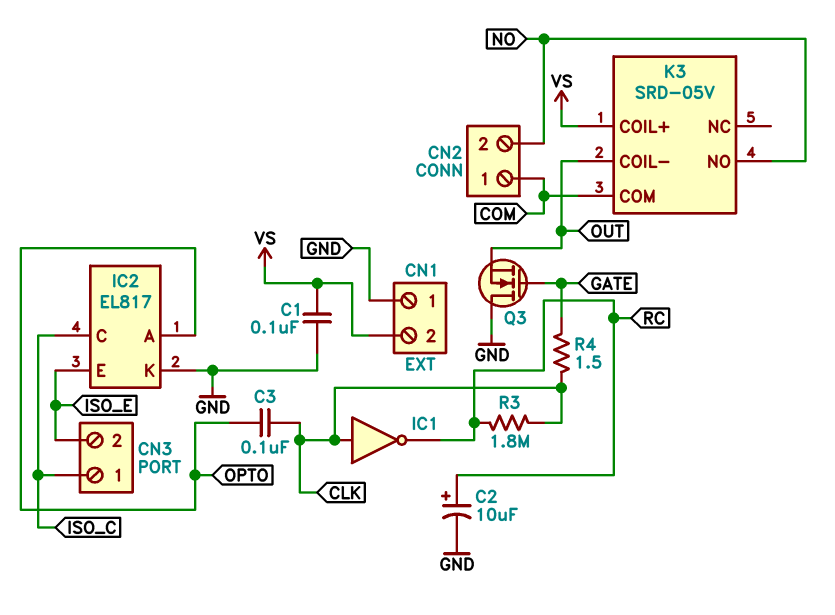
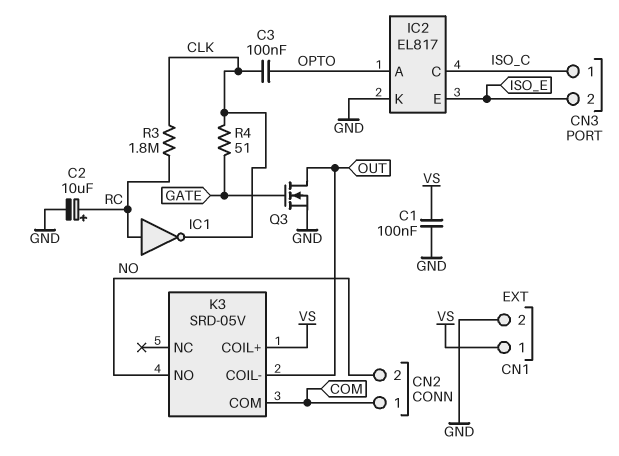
CN1 pin 1: GND -> VS
CN1 pin 2: VS -> GND
IC1: NOT (in CLK, out RC) -> NOT (in RC, out CLK)
Q3: NMOS (G GATE, D GND, S OUT) -> NMOS (G GATE, D OUT, S GND)
R4: 1.5 (CLK, GATE) -> 51 (CLK, GATE)

